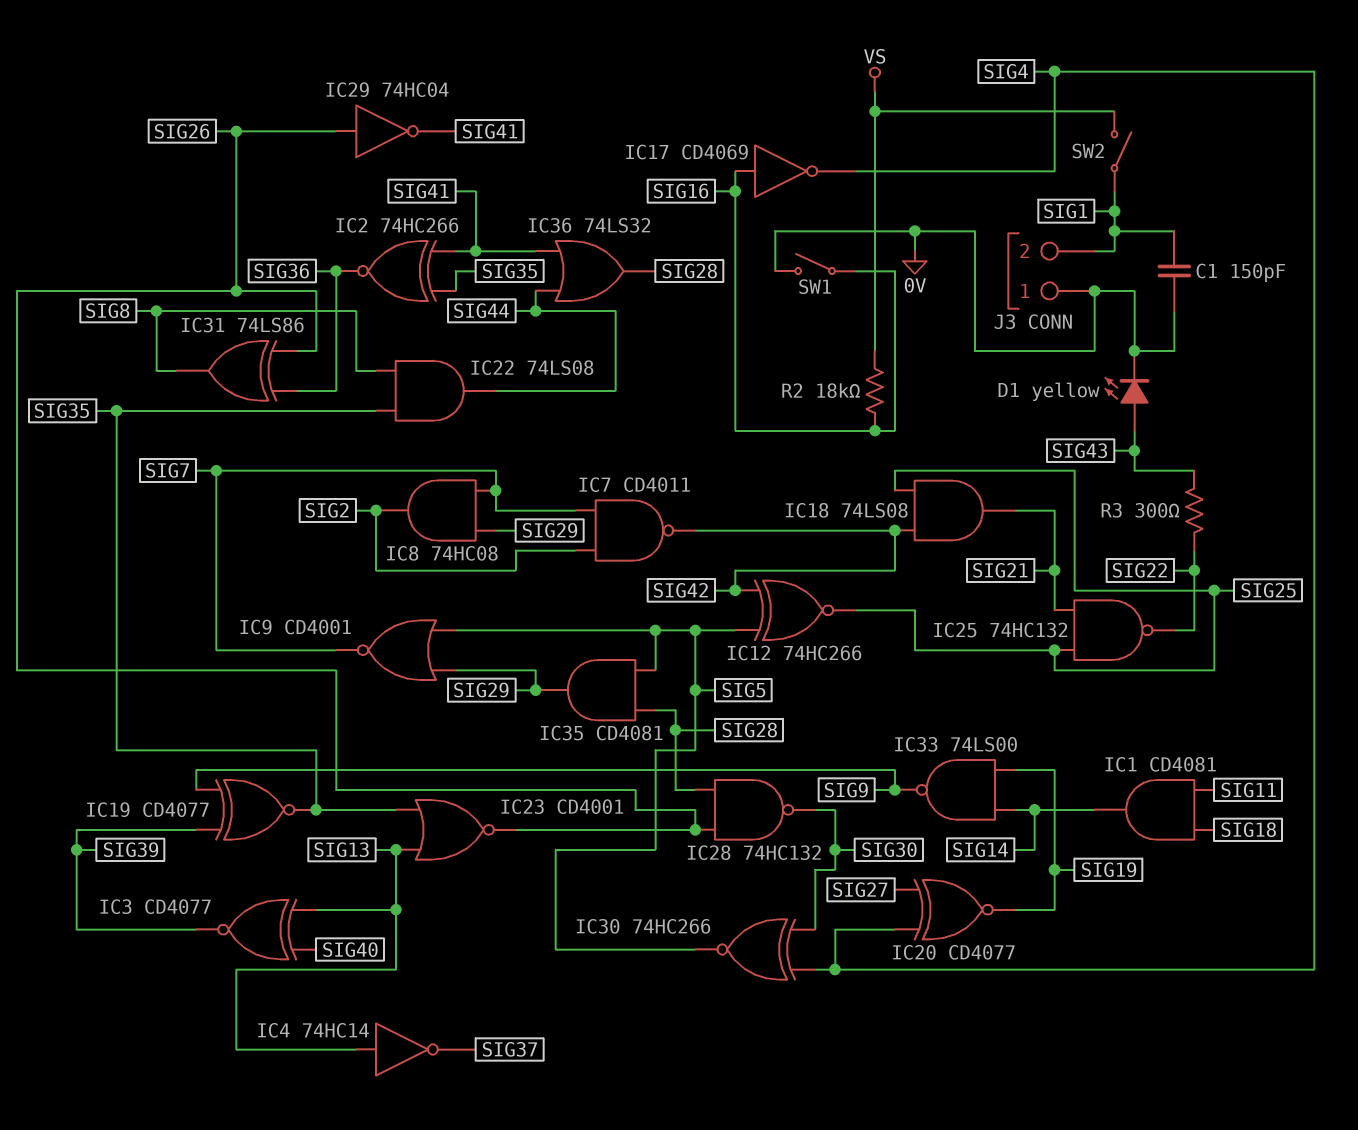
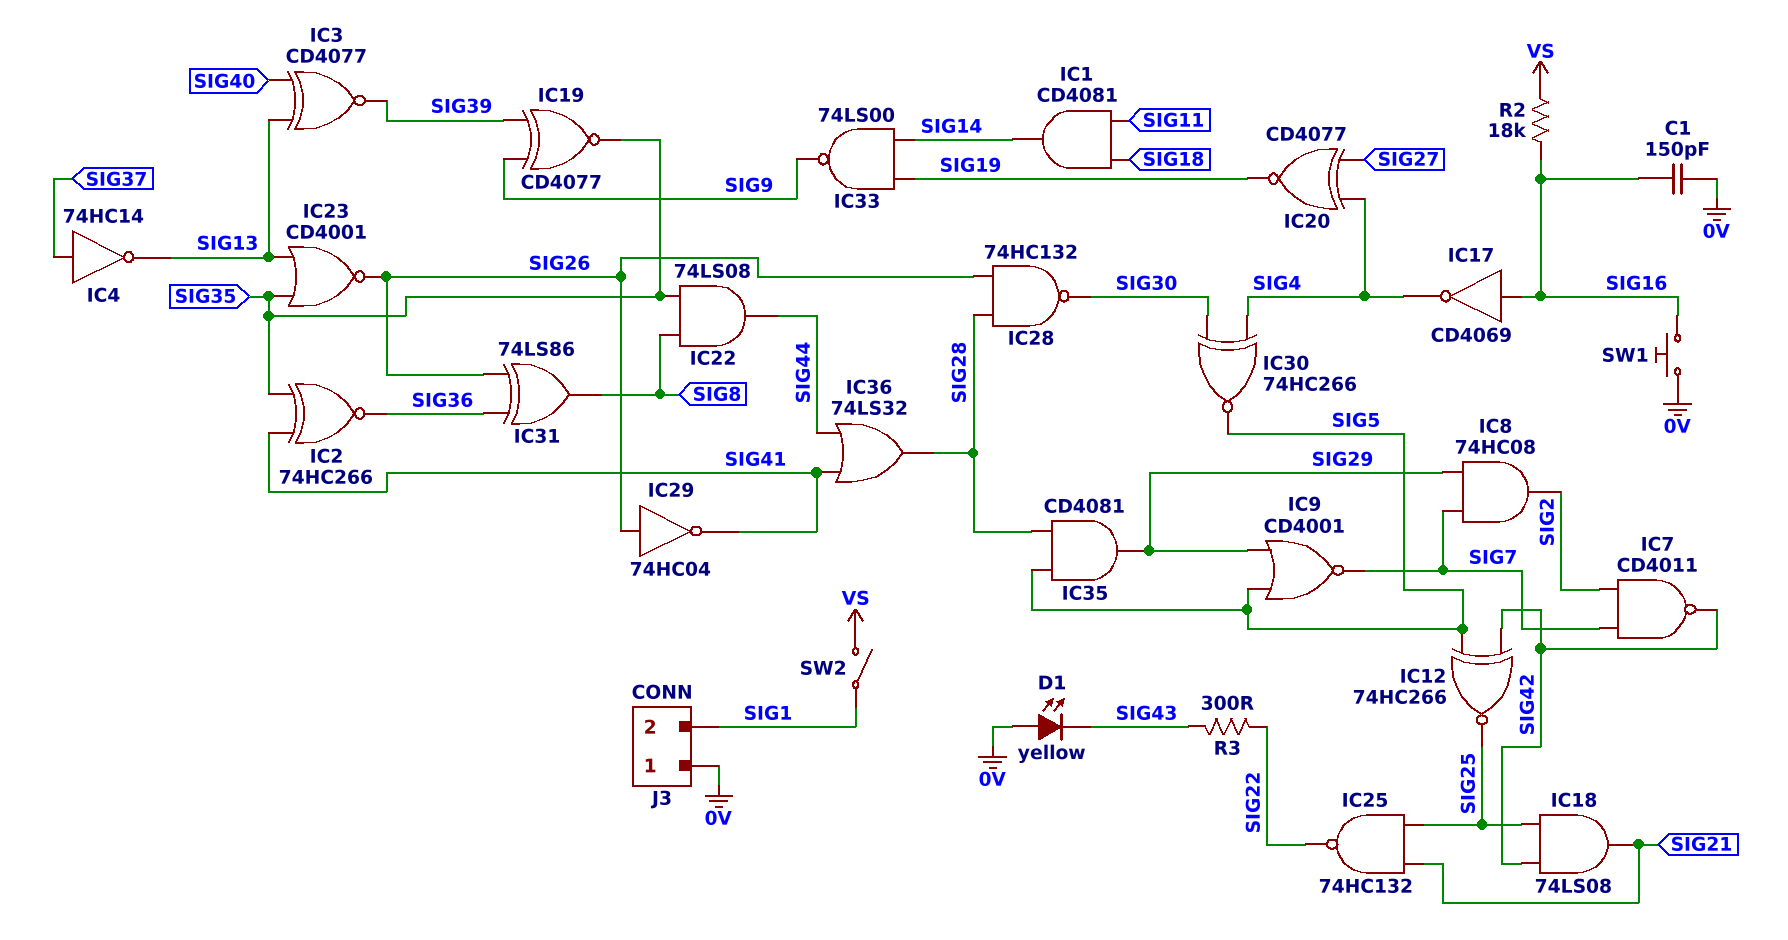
C1: 150pF (0V, SIG1) -> 150pF (0V, SIG16)
D1: LED yellow (A SIG43, K 0V) -> LED yellow (A 0V, K SIG43)
IC4: NOT 74HC14 (in SIG13, out SIG37) -> NOT 74HC14 (in SIG37, out SIG13)
SW1: switch (0V, SIG16) -> button (0V, SIG16)

